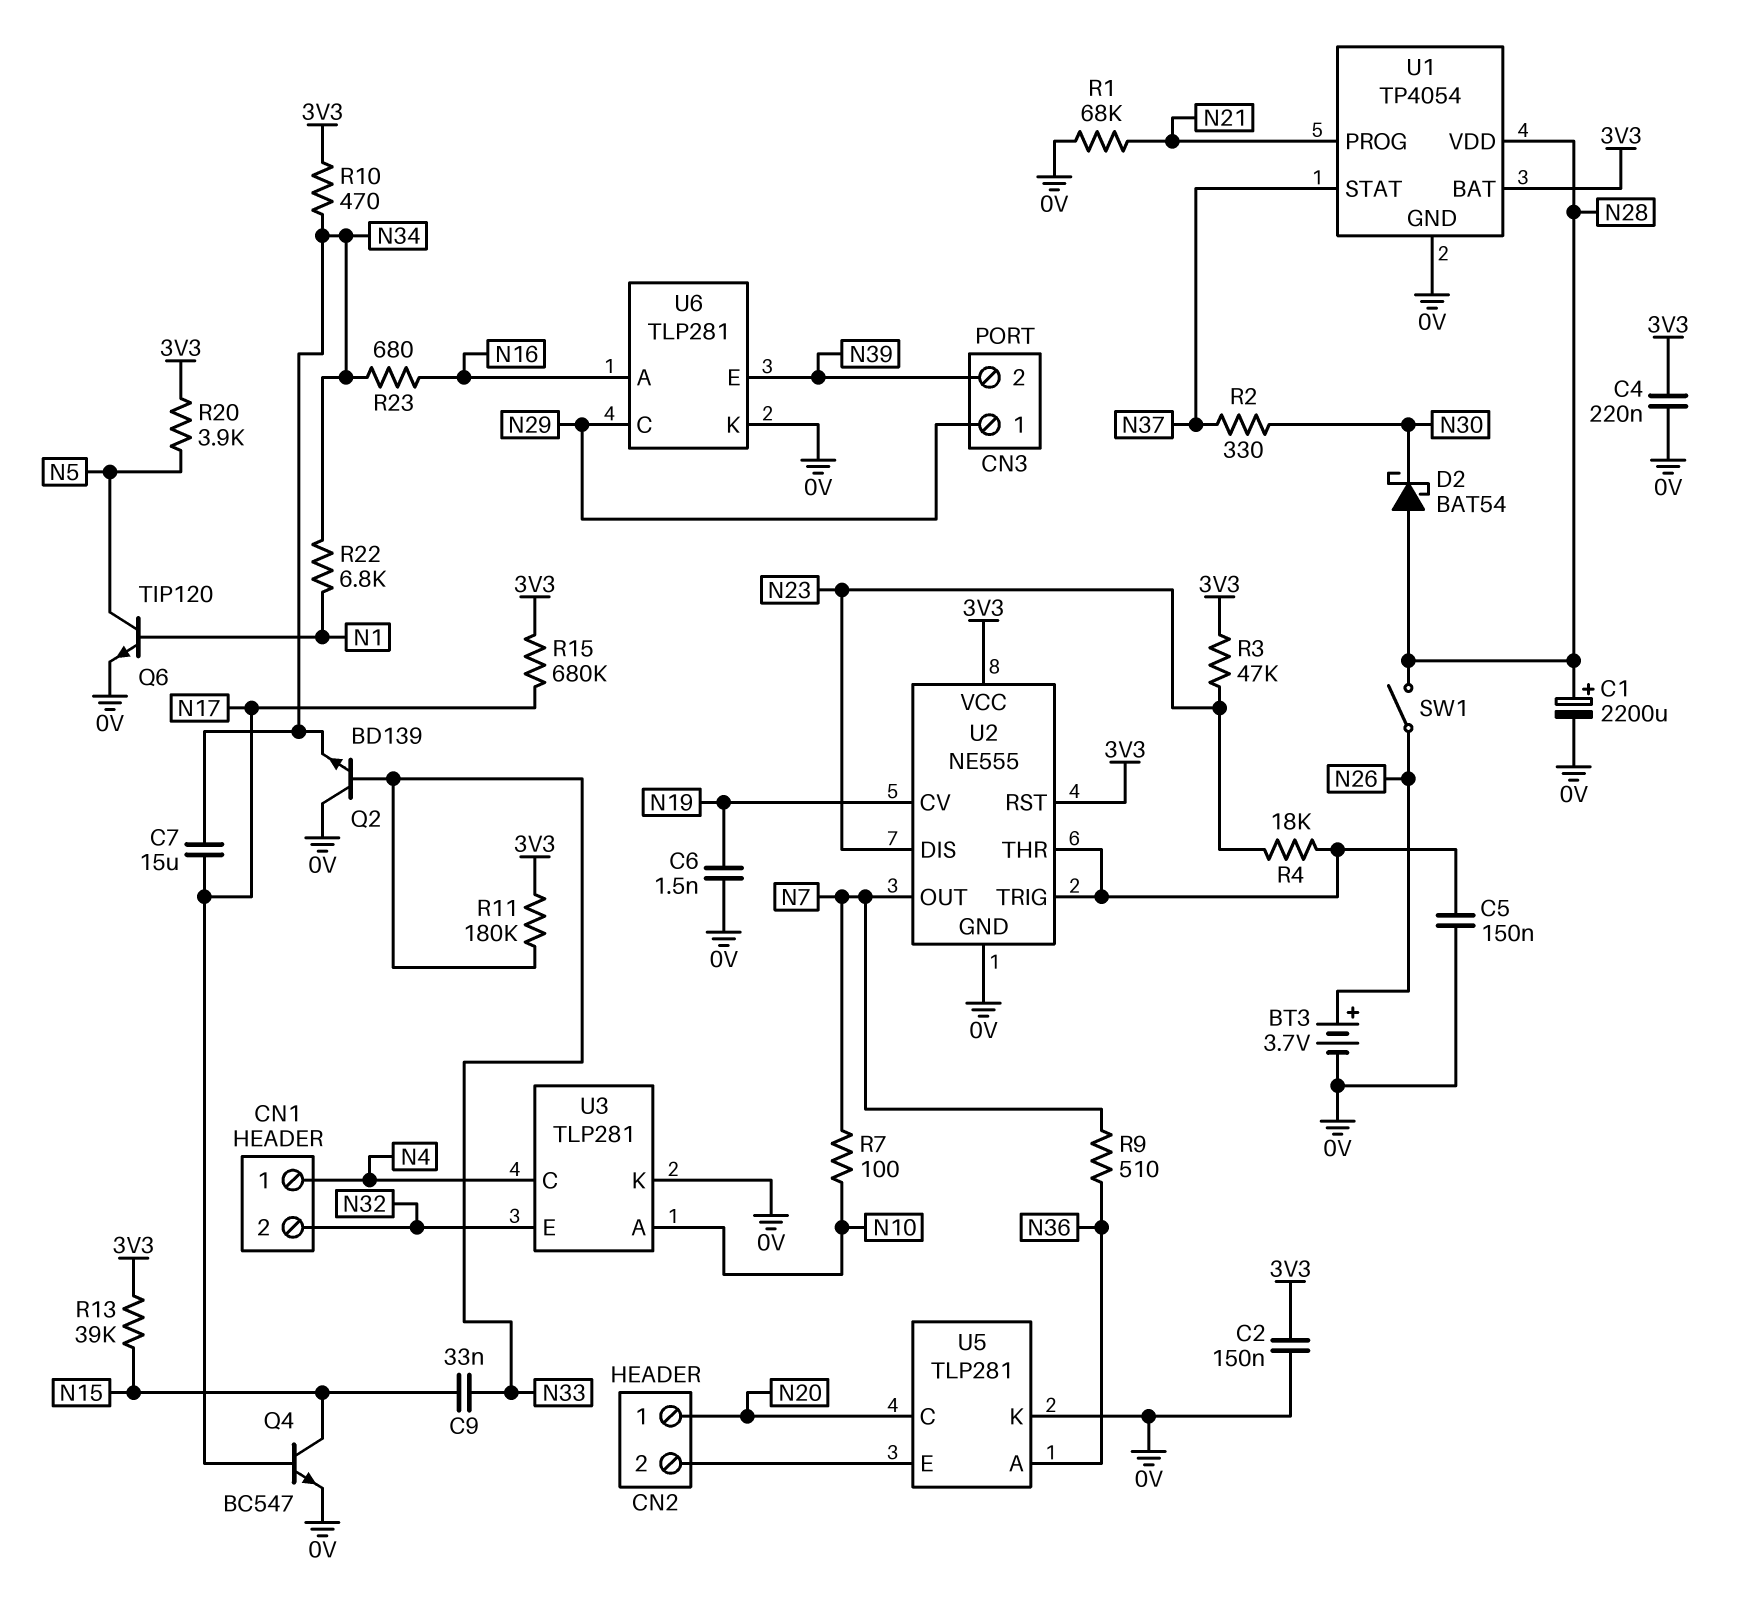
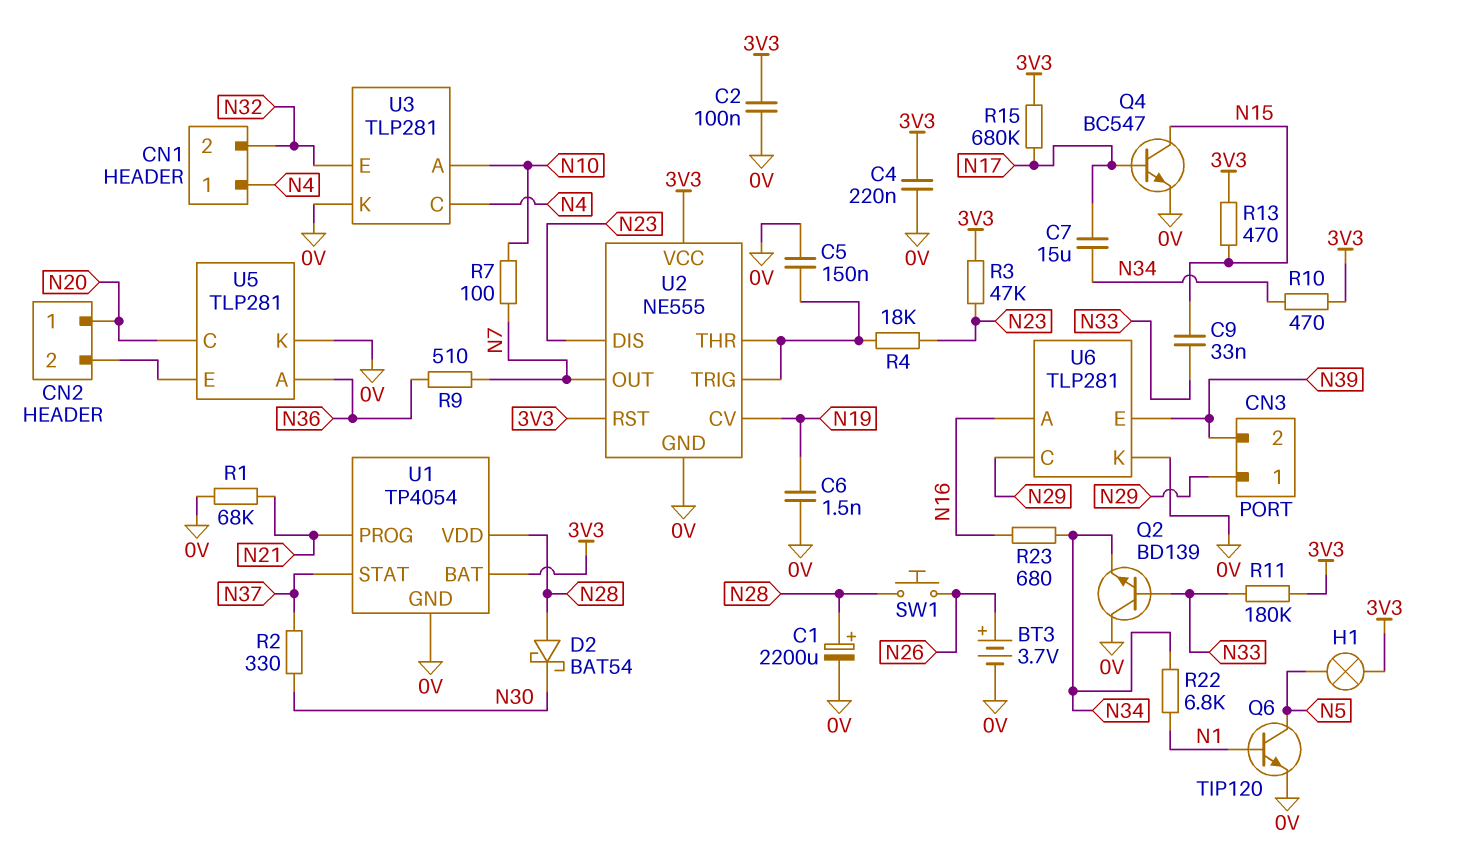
C2: 150nF (0V, 3V3) -> 100nF (0V, 3V3)
H1: none -> lamp (3V3, N5)
R13: 39k (3V3, N15) -> 470 (3V3, N15)
R20: 3.9k (3V3, N5) -> none
SW1: switch (N26, N28) -> button (N26, N28)

